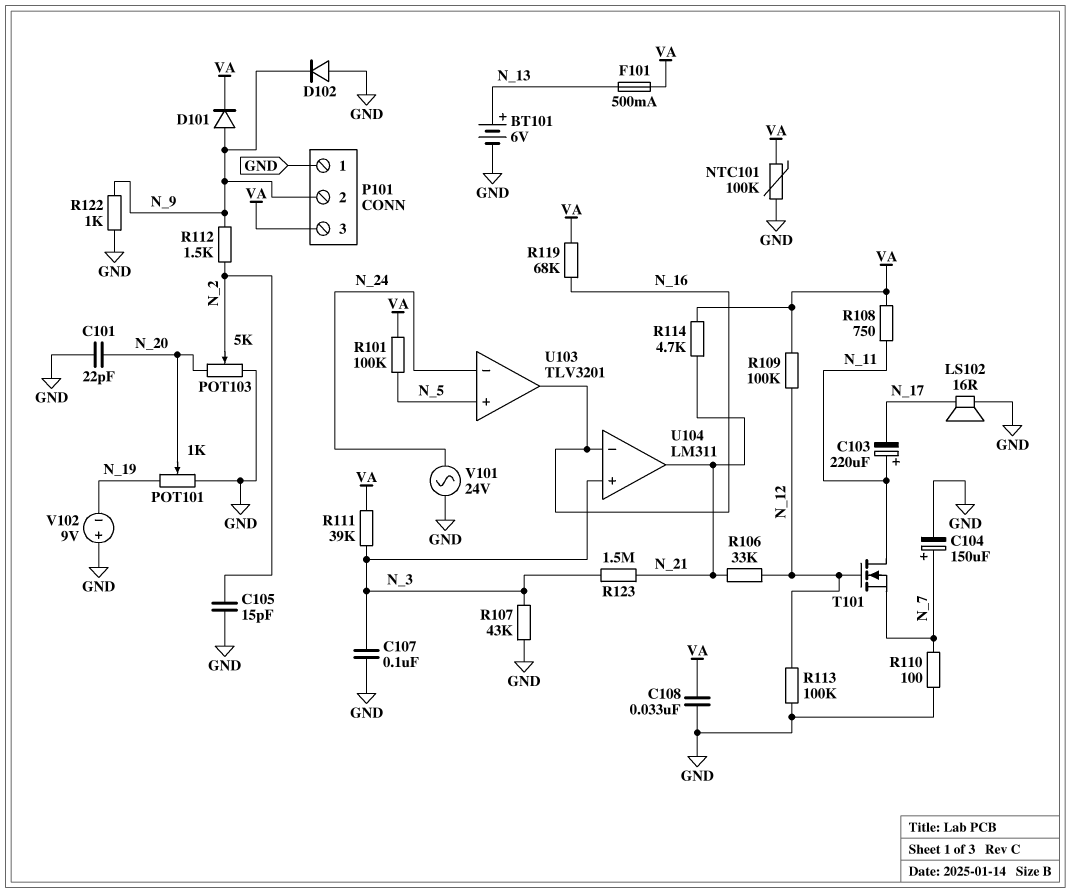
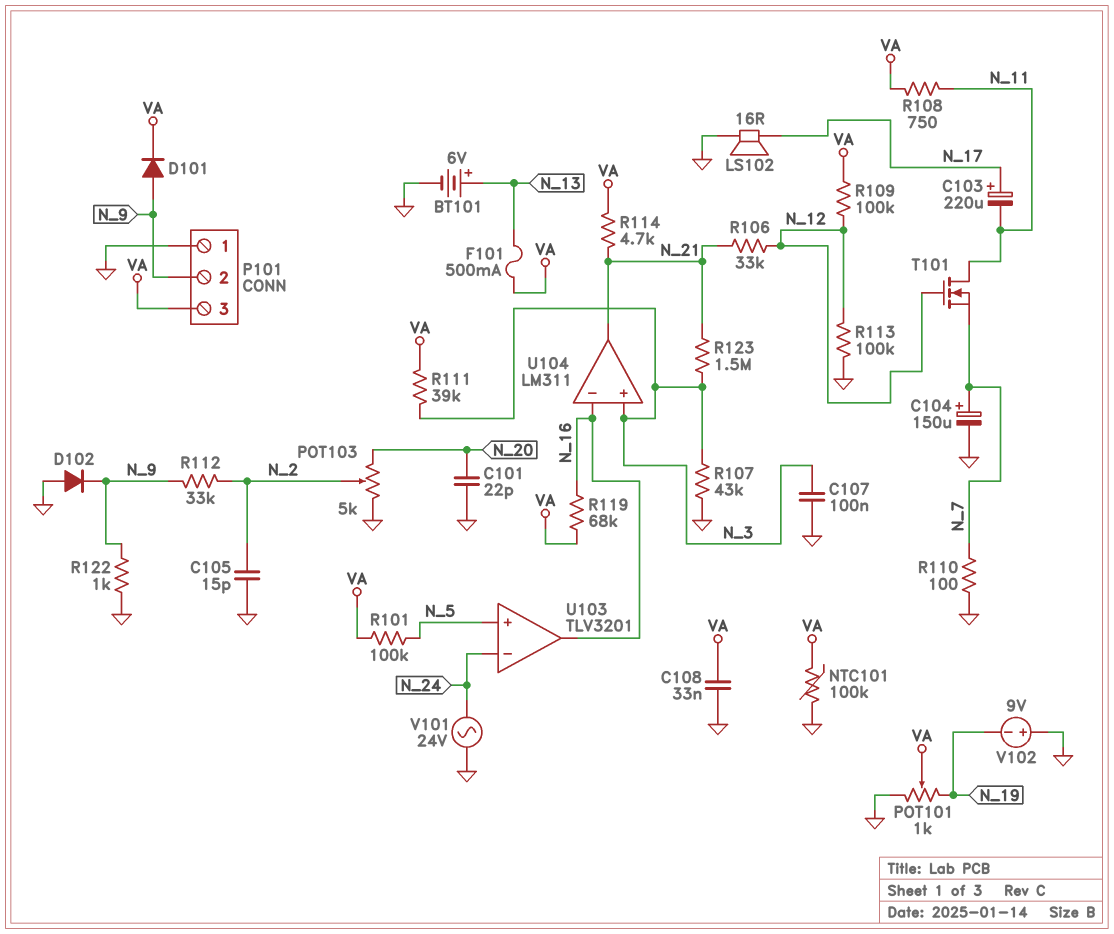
C103: 220uF (plus N_11, minus N_17) -> 220uF (plus N_17, minus N_11)
POT101: 1k (GND, N_19, wiper N_20) -> 1k (GND, N_19, wiper VA)
R112: 1.5k (N_2, N_9) -> 33k (N_2, N_9)

